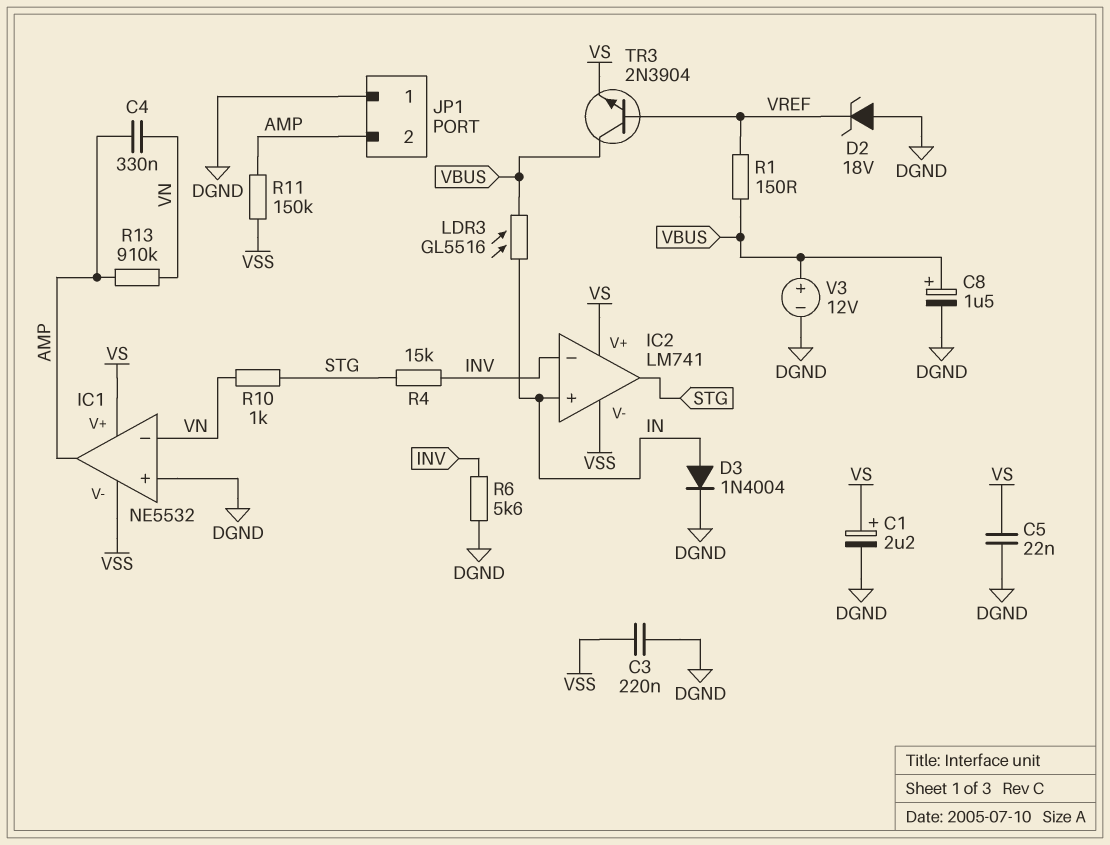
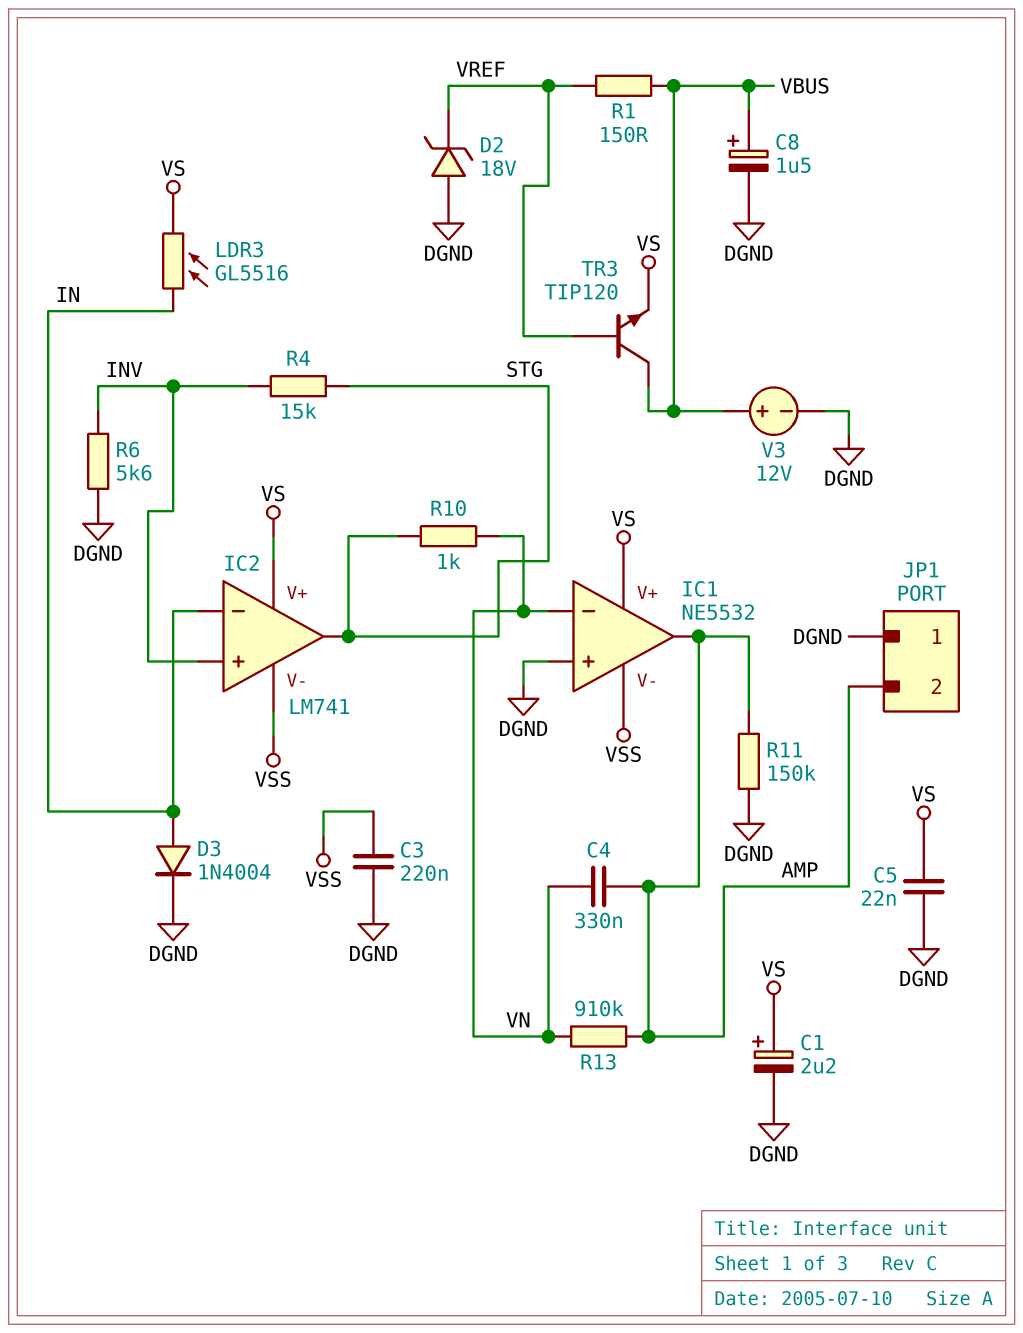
IC2 pin in+: IN -> INV
IC2 pin in-: INV -> IN
LDR3: GL5516 (IN, VBUS) -> GL5516 (IN, VS)
R11: 150k (AMP, VSS) -> 150k (AMP, DGND)
TR3: NPN 2N3904 (B VREF, C VBUS, E VS) -> NPN TIP120 (B VREF, C VBUS, E VS)

